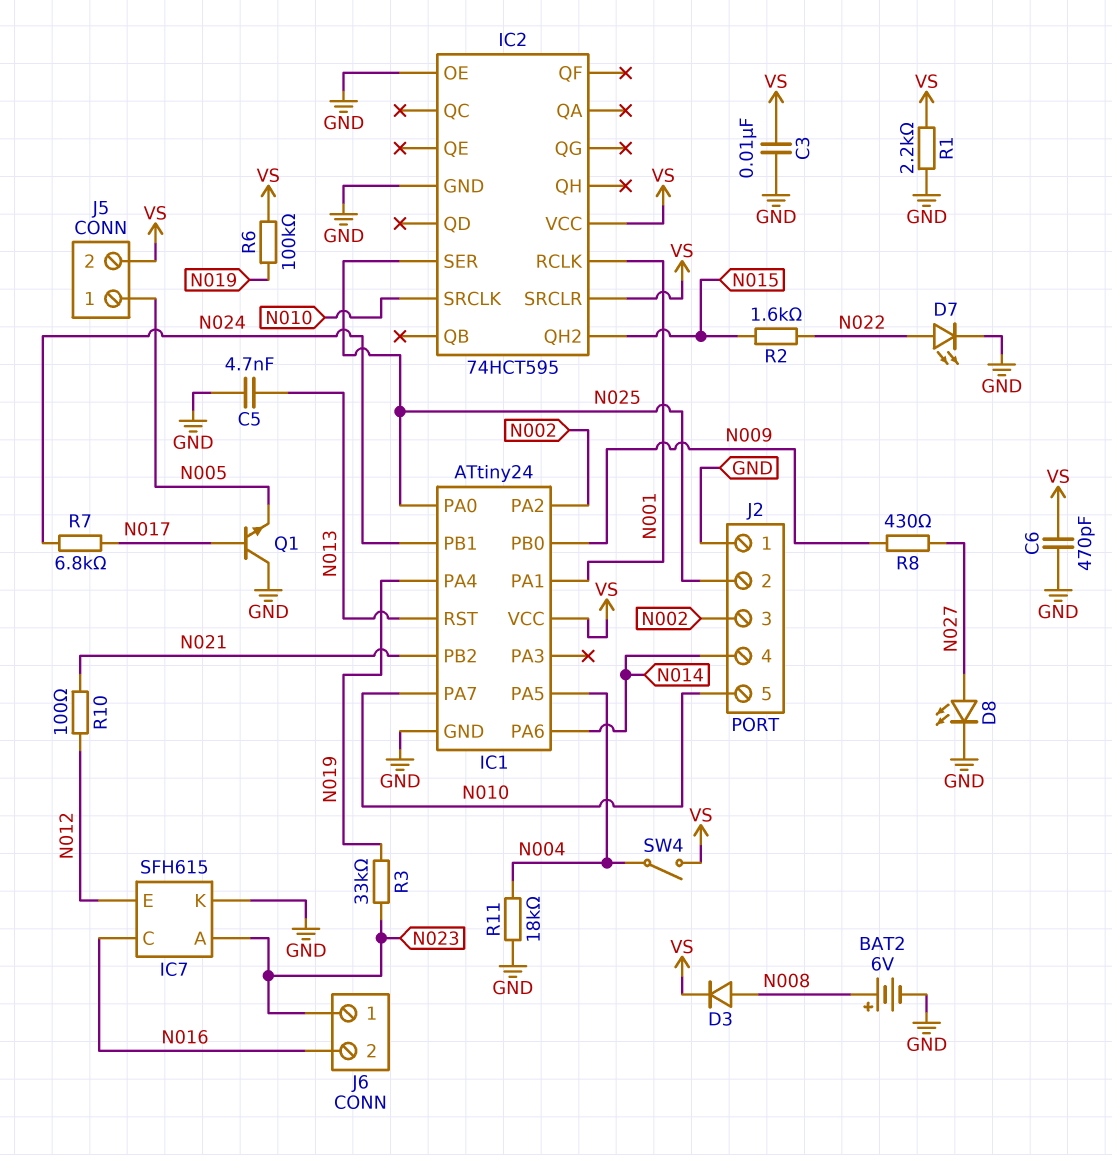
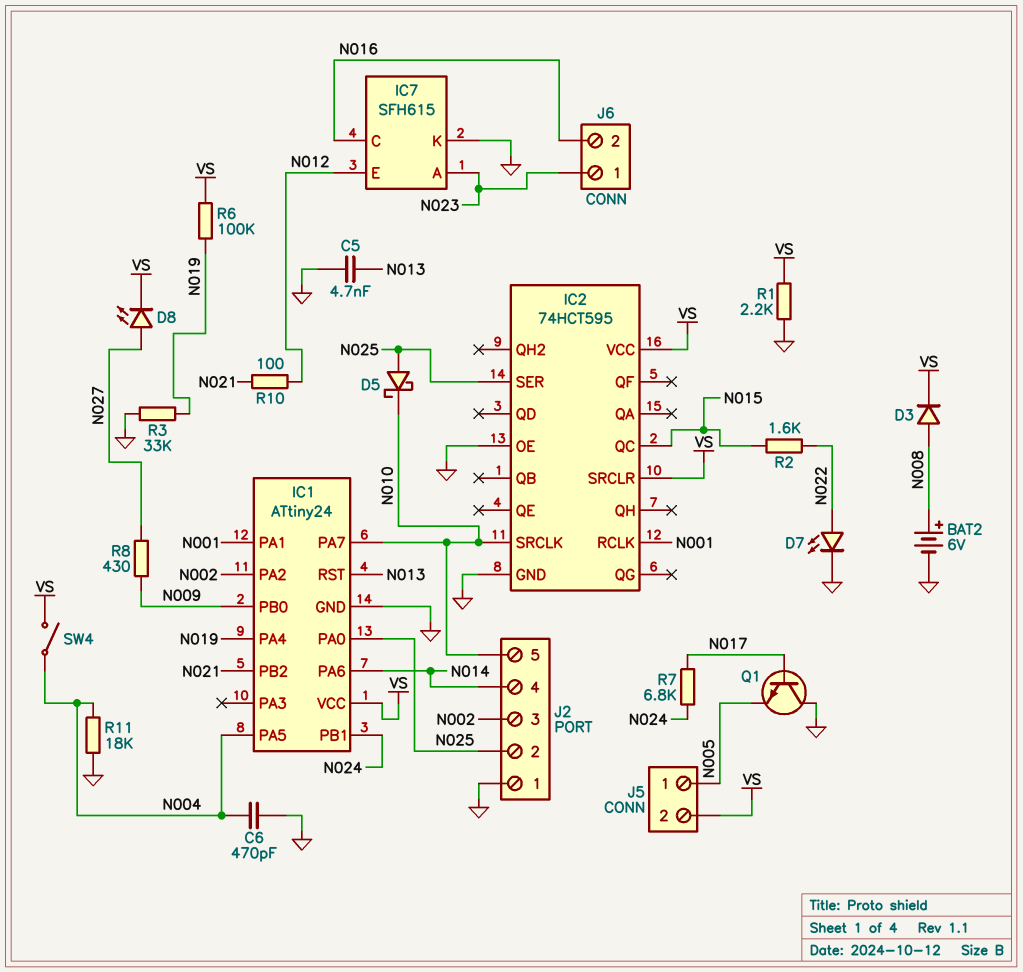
C3: 10nF (GND, VS) -> none
C6: 470pF (GND, VS) -> 470pF (GND, N004)
D5: none -> schottky (A N025, K N010)
D8: LED (A N027, K GND) -> LED (A N027, K VS)
IC2 pin QC: none -> N015
IC2 pin QH2: N015 -> none
R3: 33k (N019, N023) -> 33k (GND, N019)

